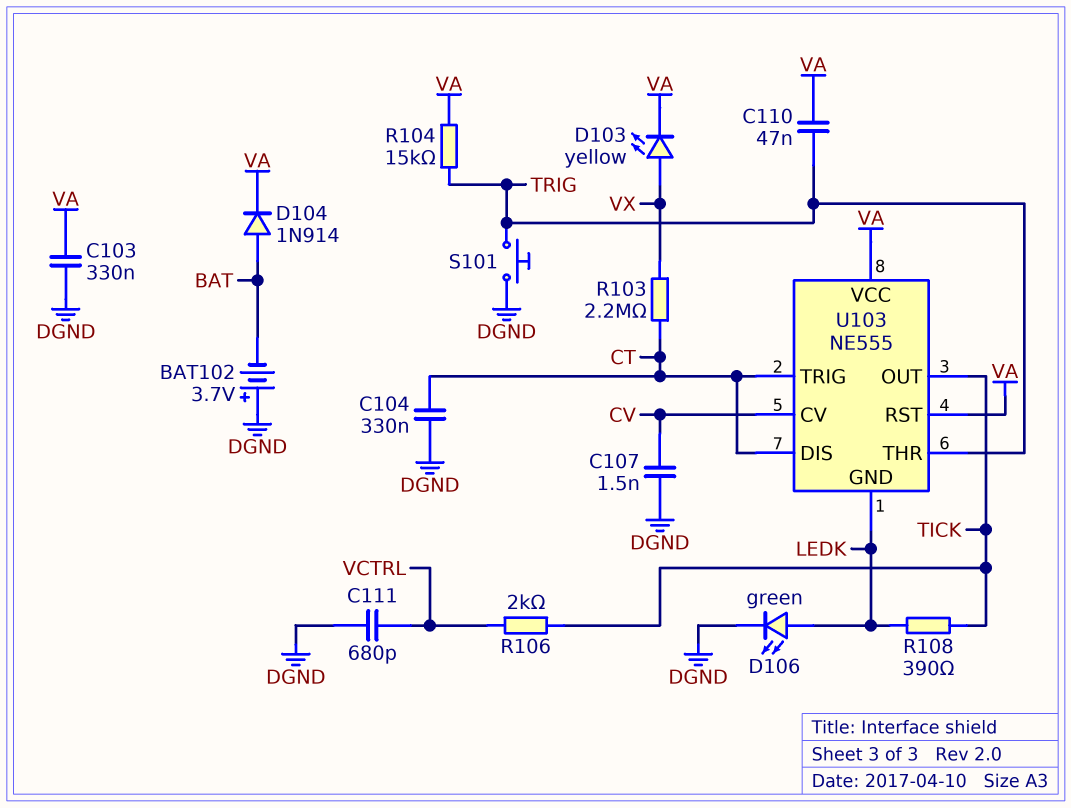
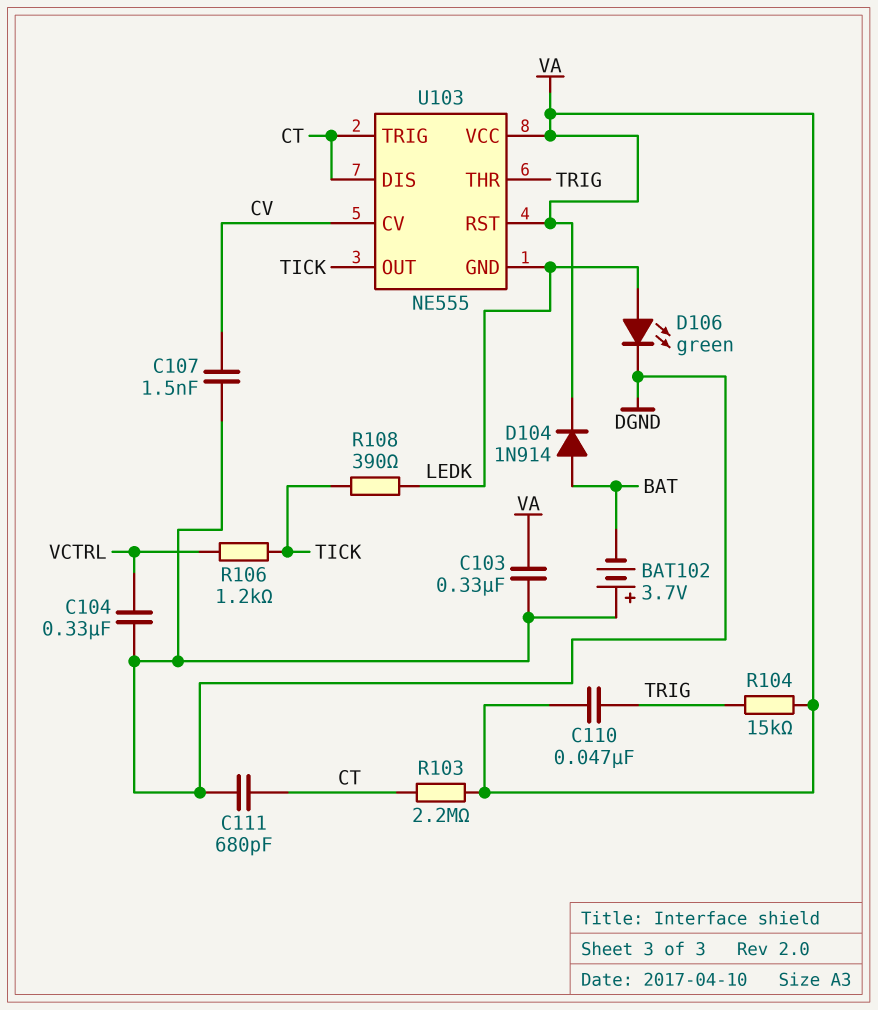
C104: 330nF (CT, DGND) -> 330nF (DGND, VCTRL)
C111: 680pF (DGND, VCTRL) -> 680pF (CT, DGND)
D103: LED yellow (A VX, K VA) -> none
R103: 2.2M (CT, VX) -> 2.2M (CT, VA)
R106: 2k (TICK, VCTRL) -> 1.2k (TICK, VCTRL)
S101: button (DGND, TRIG) -> none

